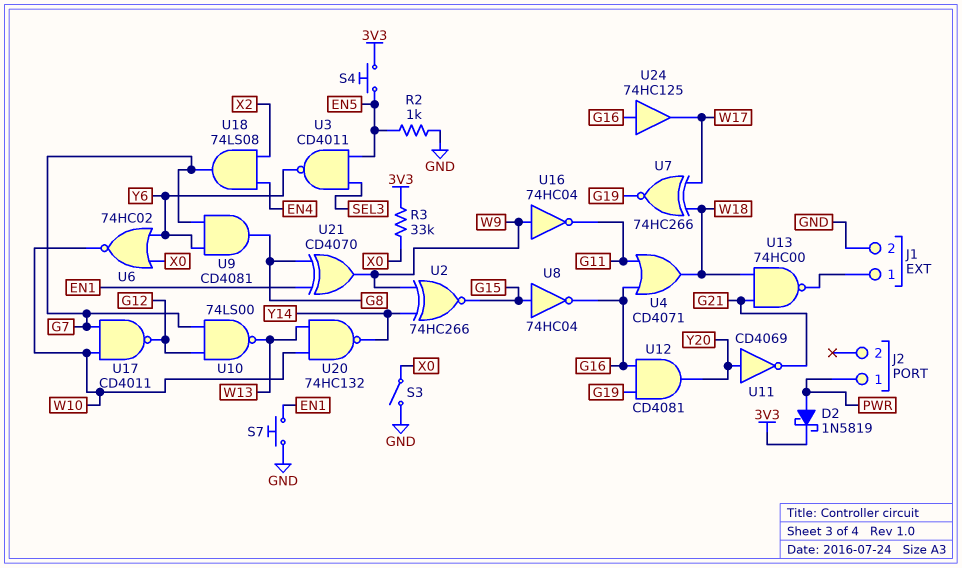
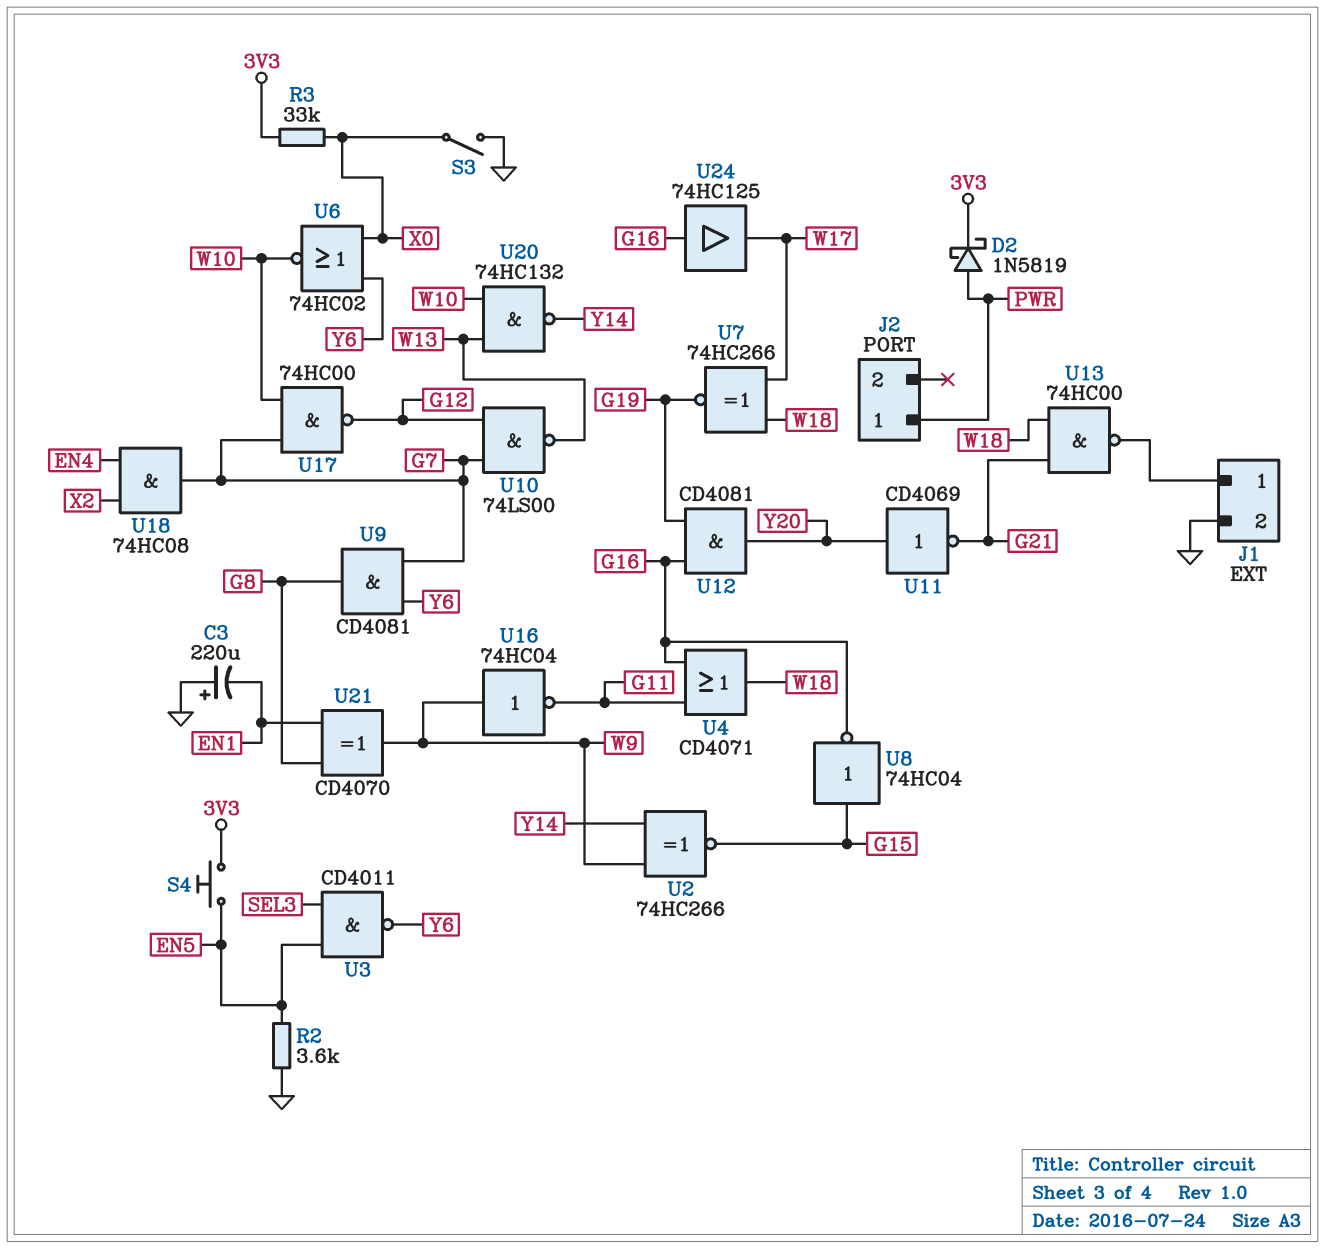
C3: none -> 220uF (plus GND, minus EN1)
R2: 1k (EN5, GND) -> 3.6k (EN5, GND)
S7: button (EN1, GND) -> none
U17: NAND CD4011 (in G7, in W10, out G12) -> NAND 74HC00 (in G7, in W10, out G12)
U18: AND 74LS08 (in EN4, in X2, out G7) -> AND 74HC08 (in EN4, in X2, out G7)

